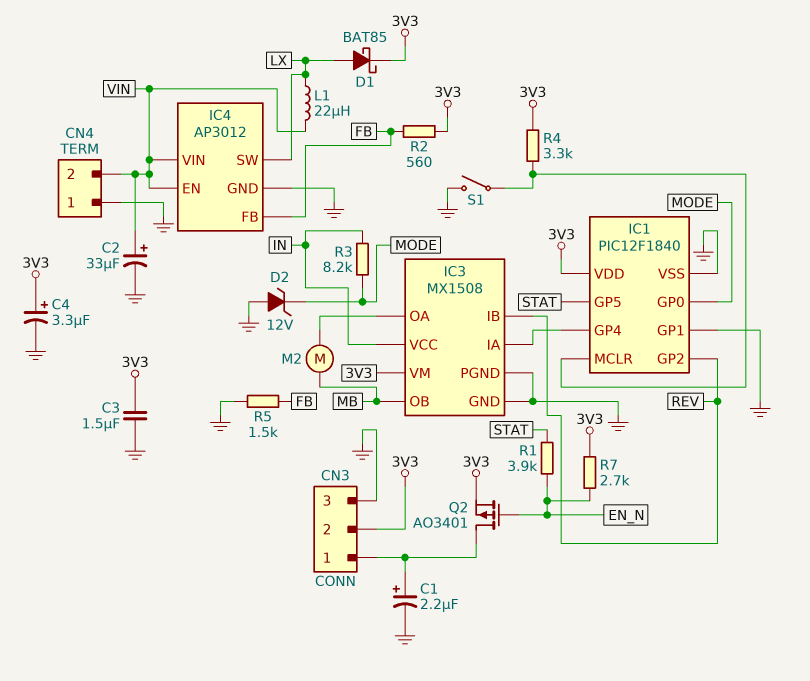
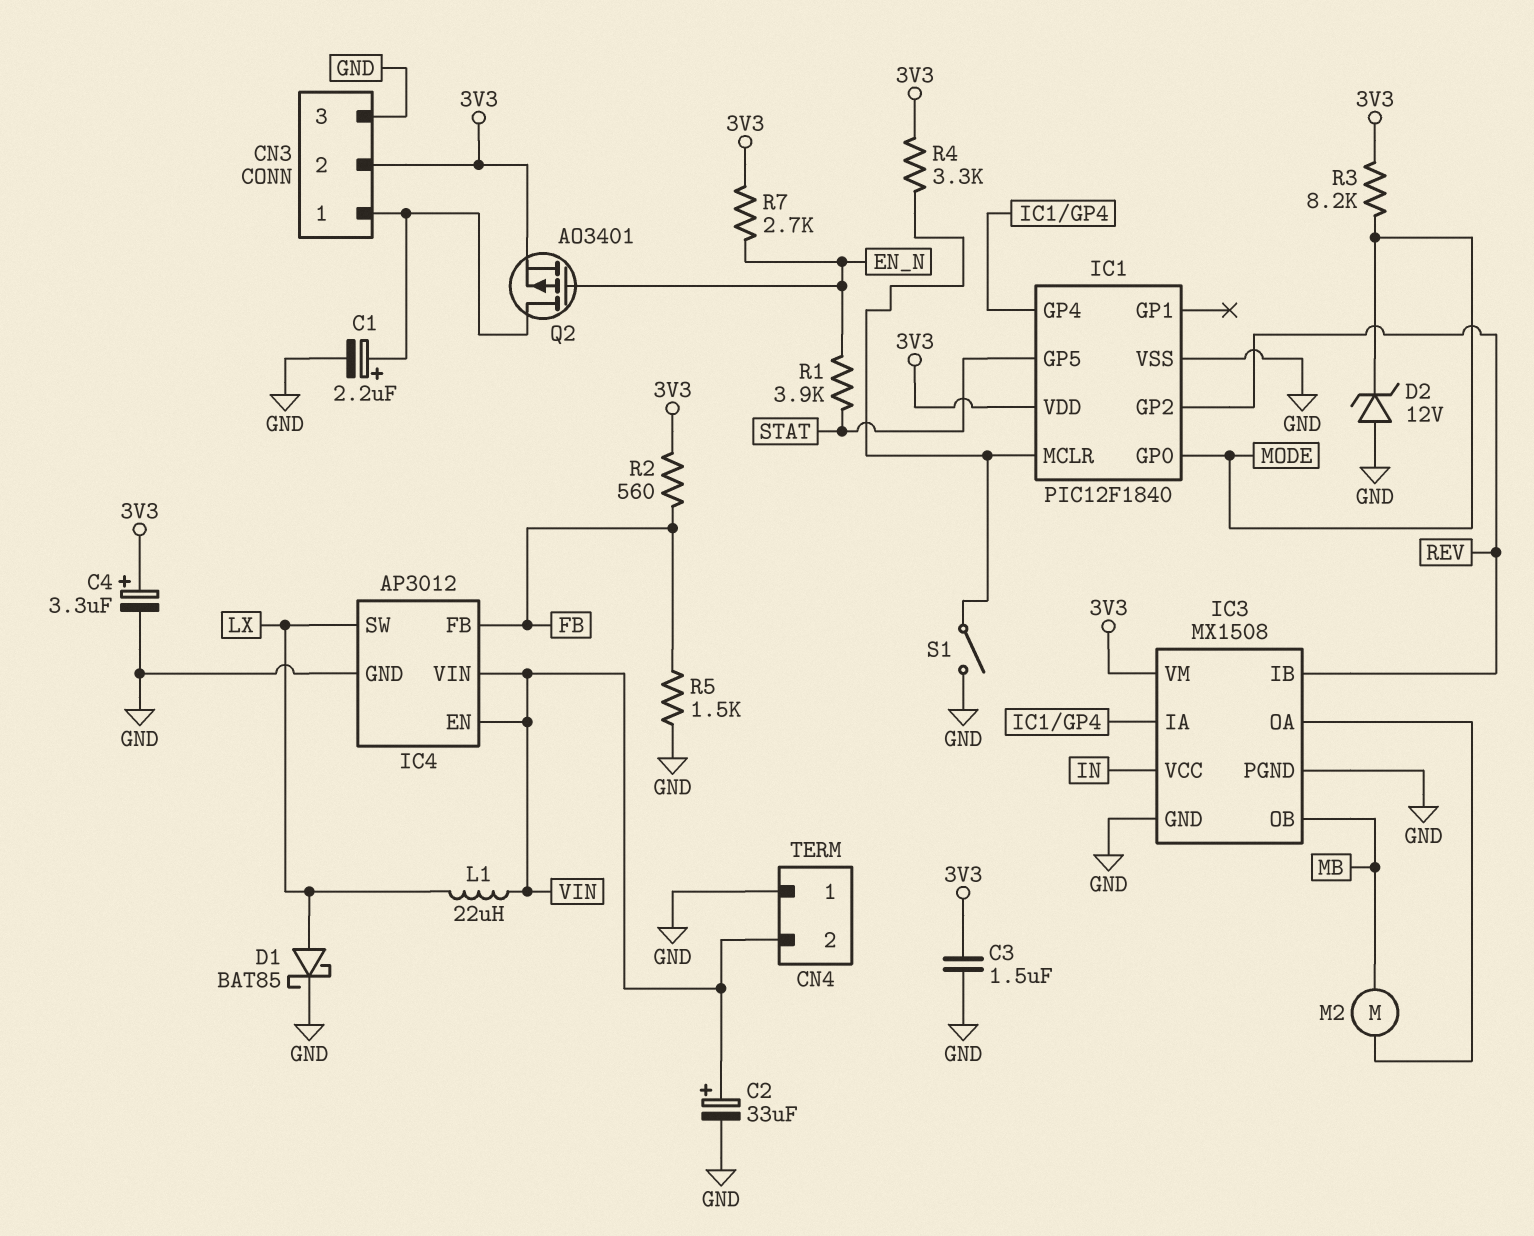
D1: schottky BAT85 (A LX, K 3V3) -> schottky BAT85 (A LX, K GND)
IC1 pin GP1: GND -> none
R3: 8.2k (IN, MODE) -> 8.2k (3V3, MODE)

